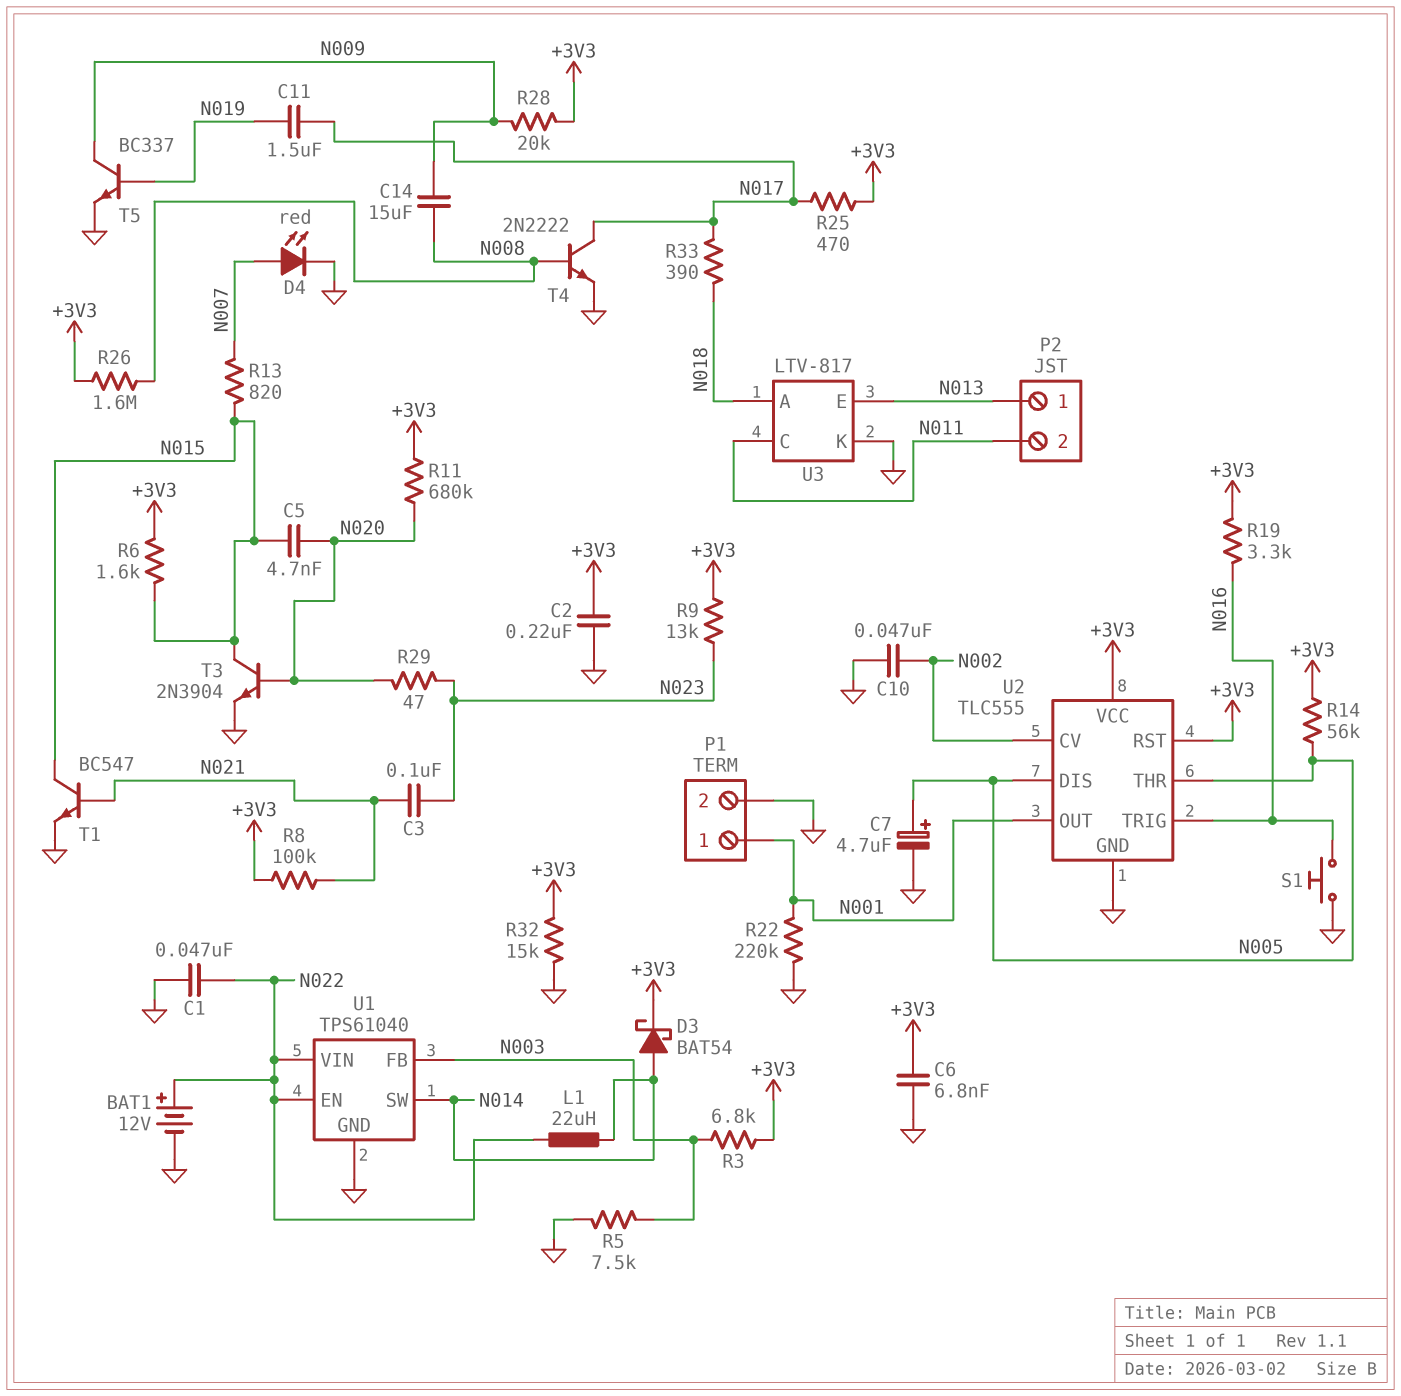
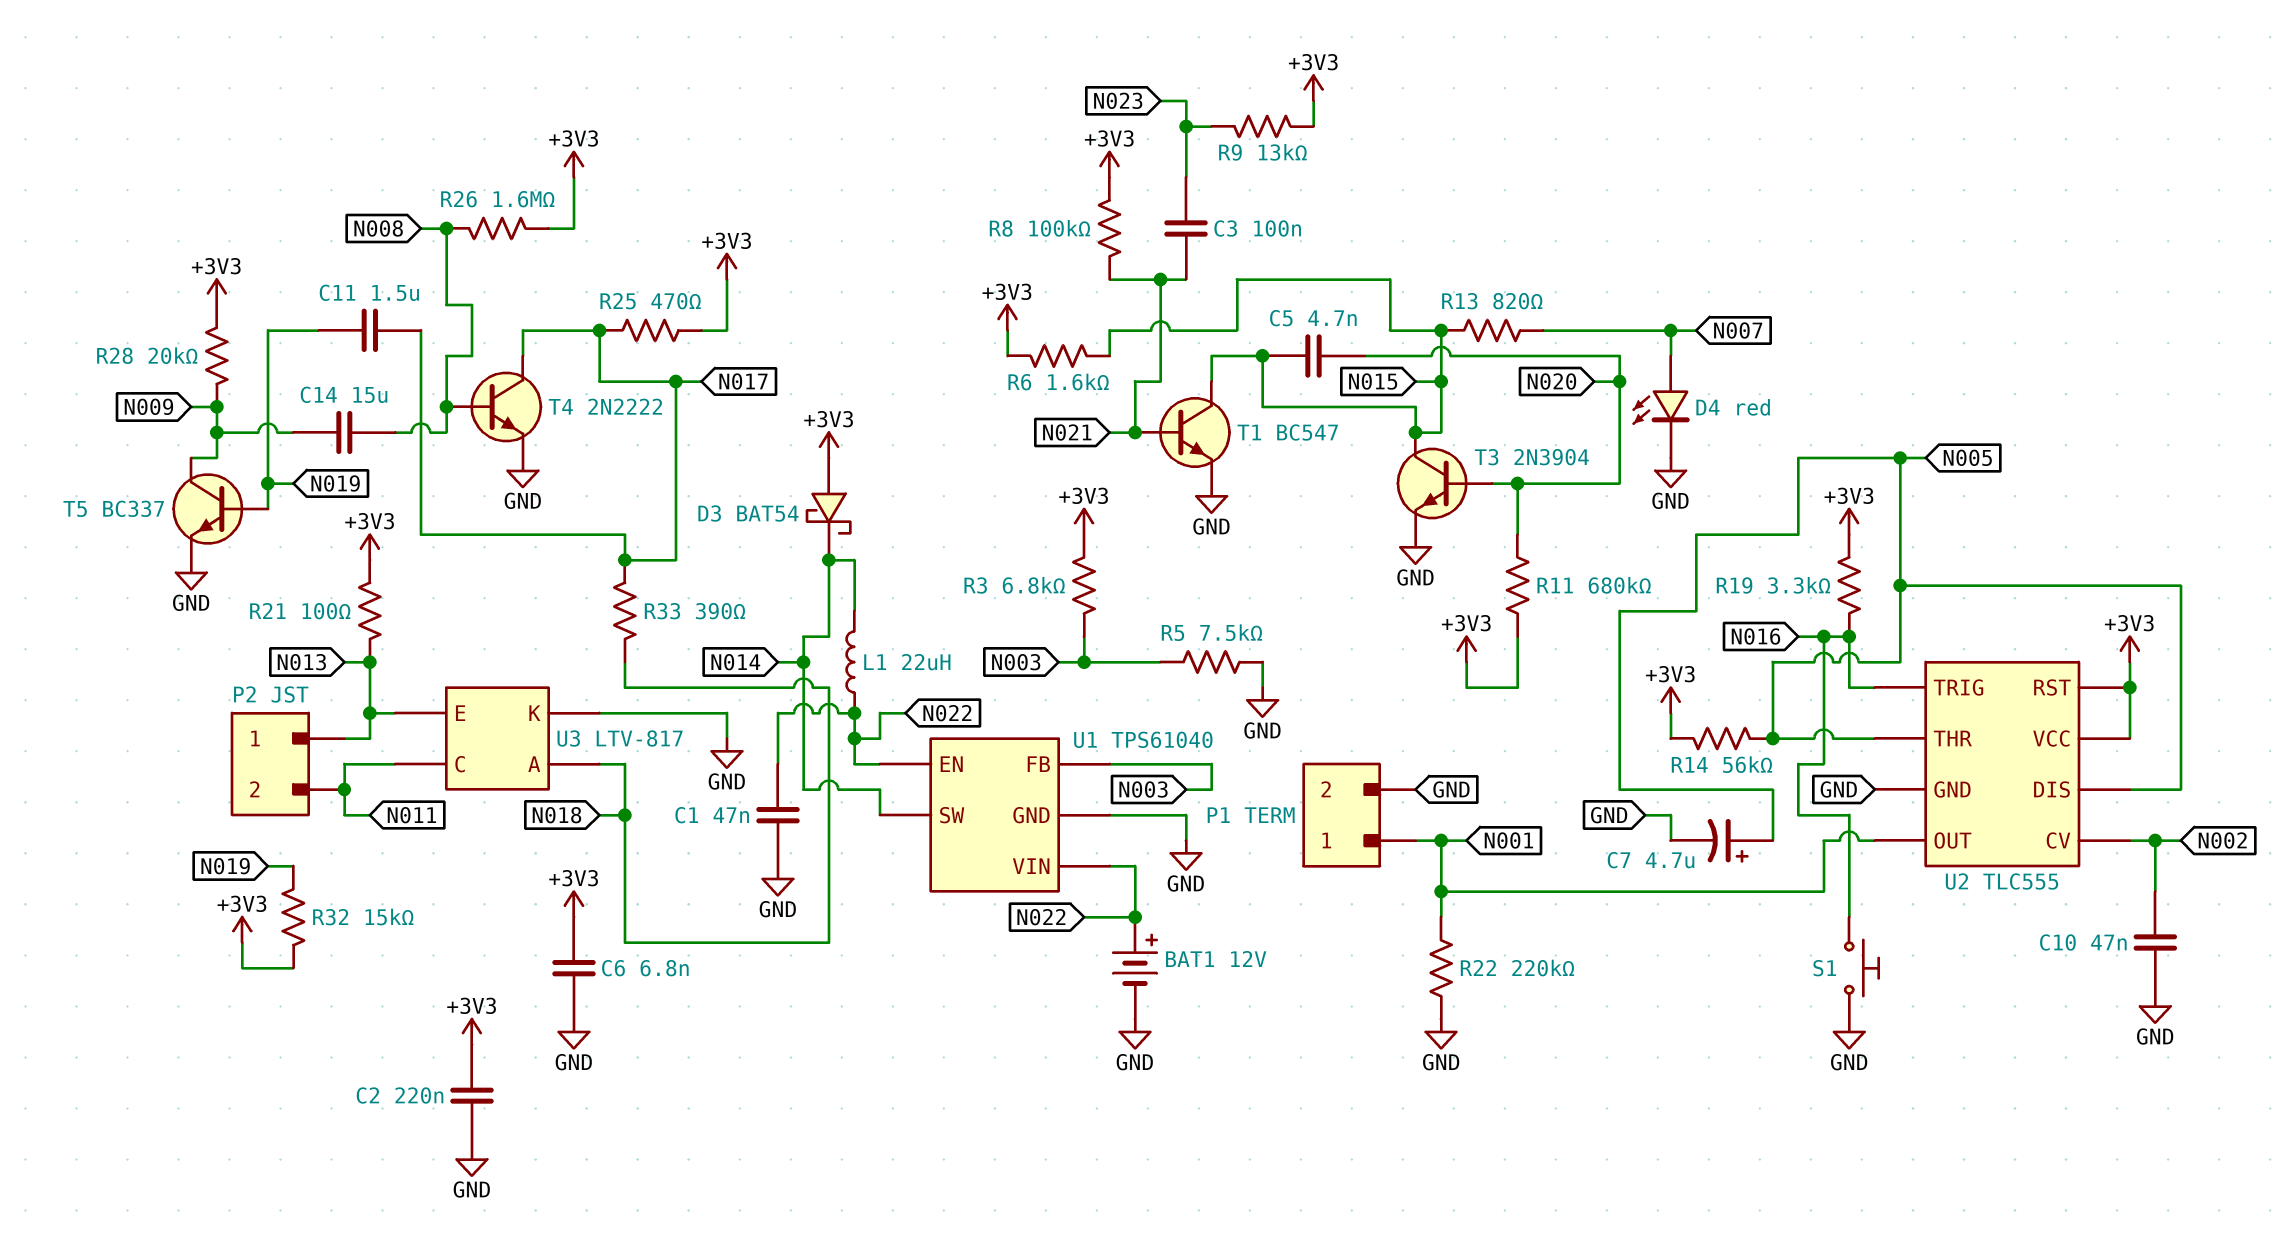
D3: schottky BAT54 (A N014, K +3V3) -> schottky BAT54 (A +3V3, K N014)
R21: none -> 100 (+3V3, N013)
R29: 47 (N020, N023) -> none
R32: 15k (+3V3, GND) -> 15k (+3V3, N019)

